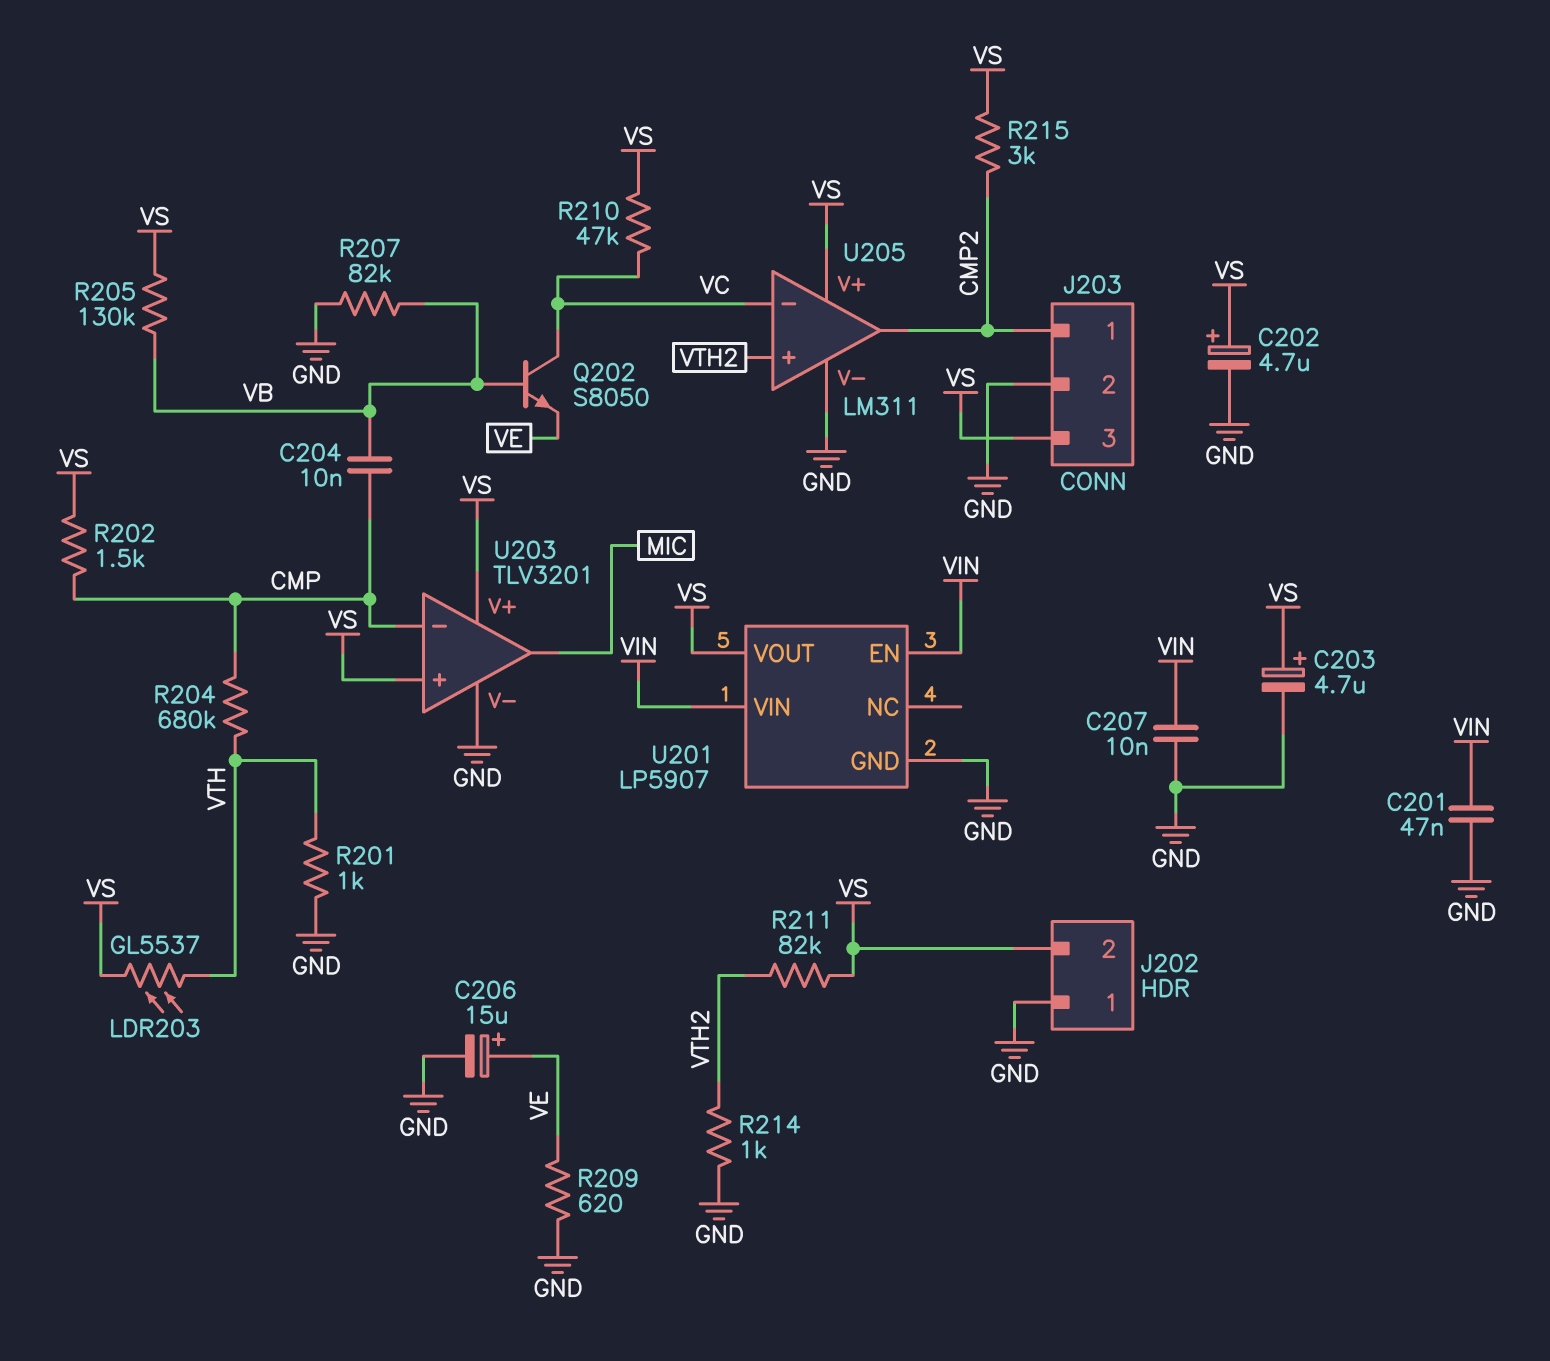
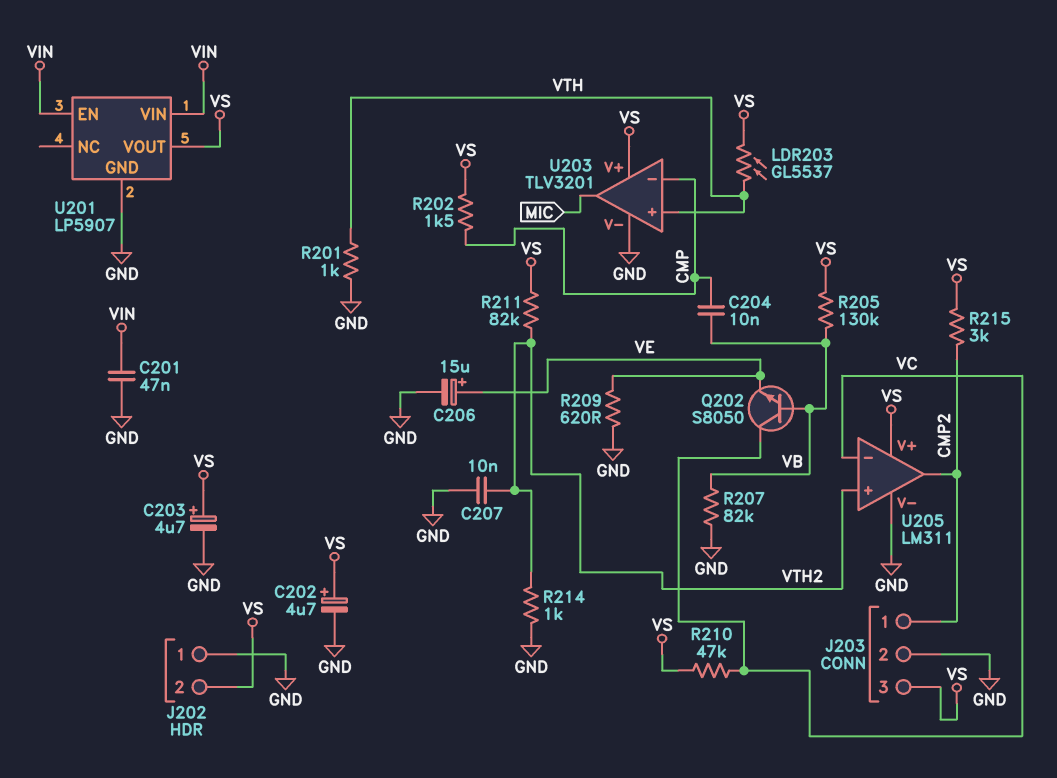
C207: 10nF (GND, VIN) -> 10nF (GND, VTH2)
R204: 680k (CMP, VTH) -> none
U203 pin in+: VS -> VTH

